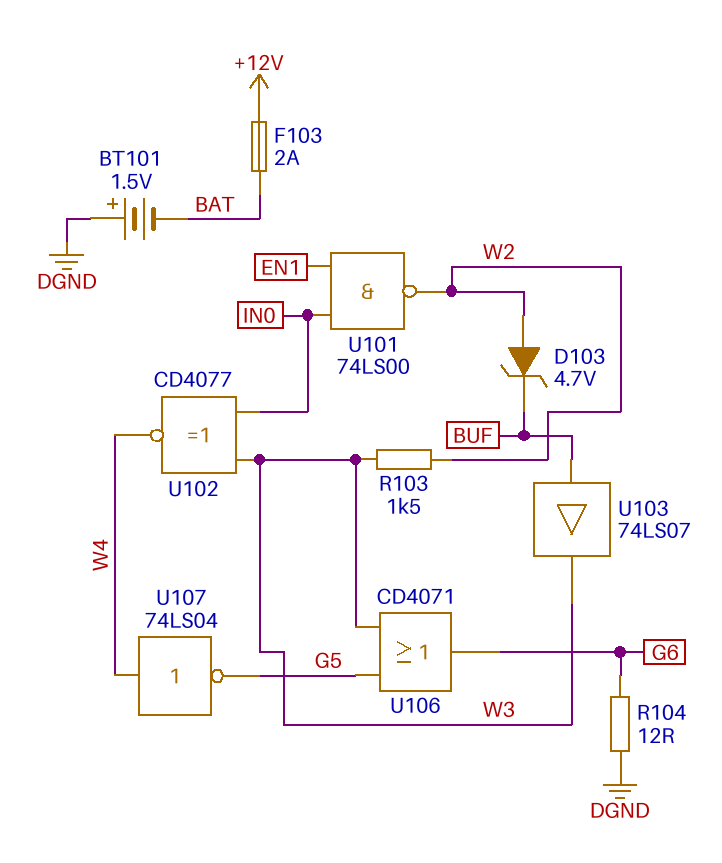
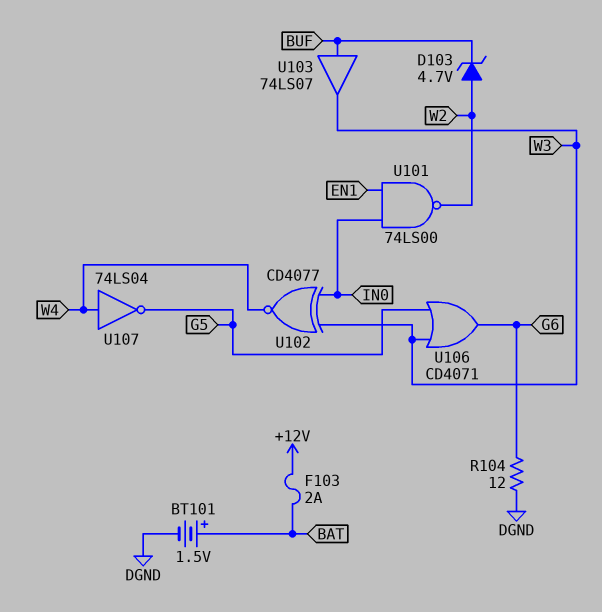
BT101: 1.5V (plus DGND, minus BAT) -> 1.5V (plus BAT, minus DGND)
R103: 1.5k (W2, W3) -> none

